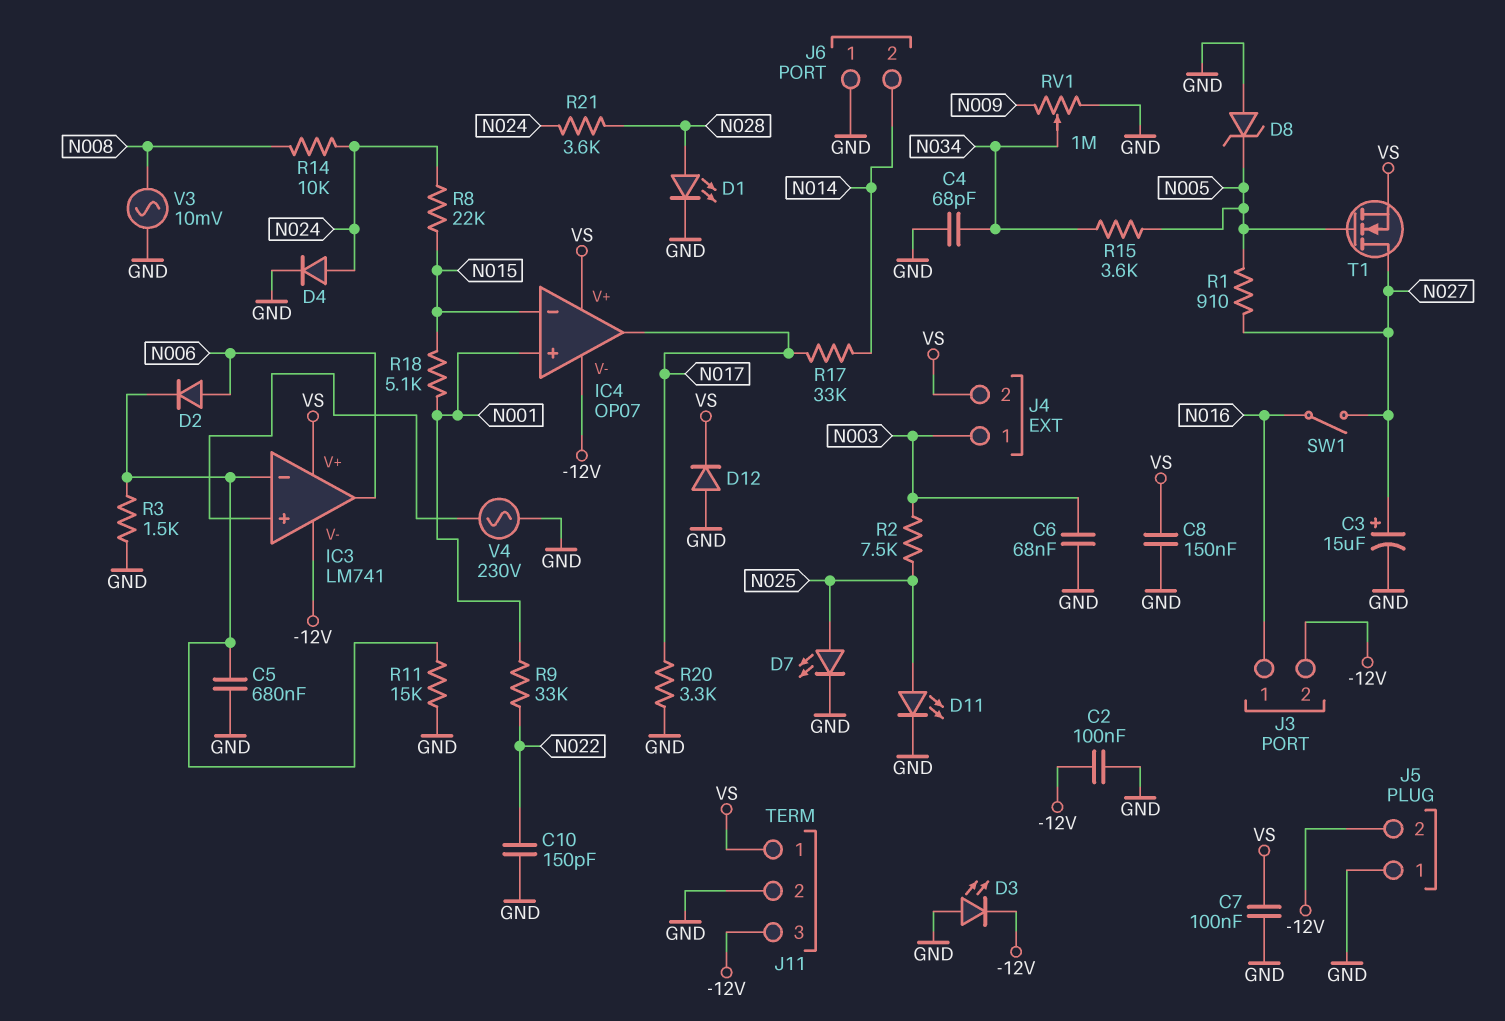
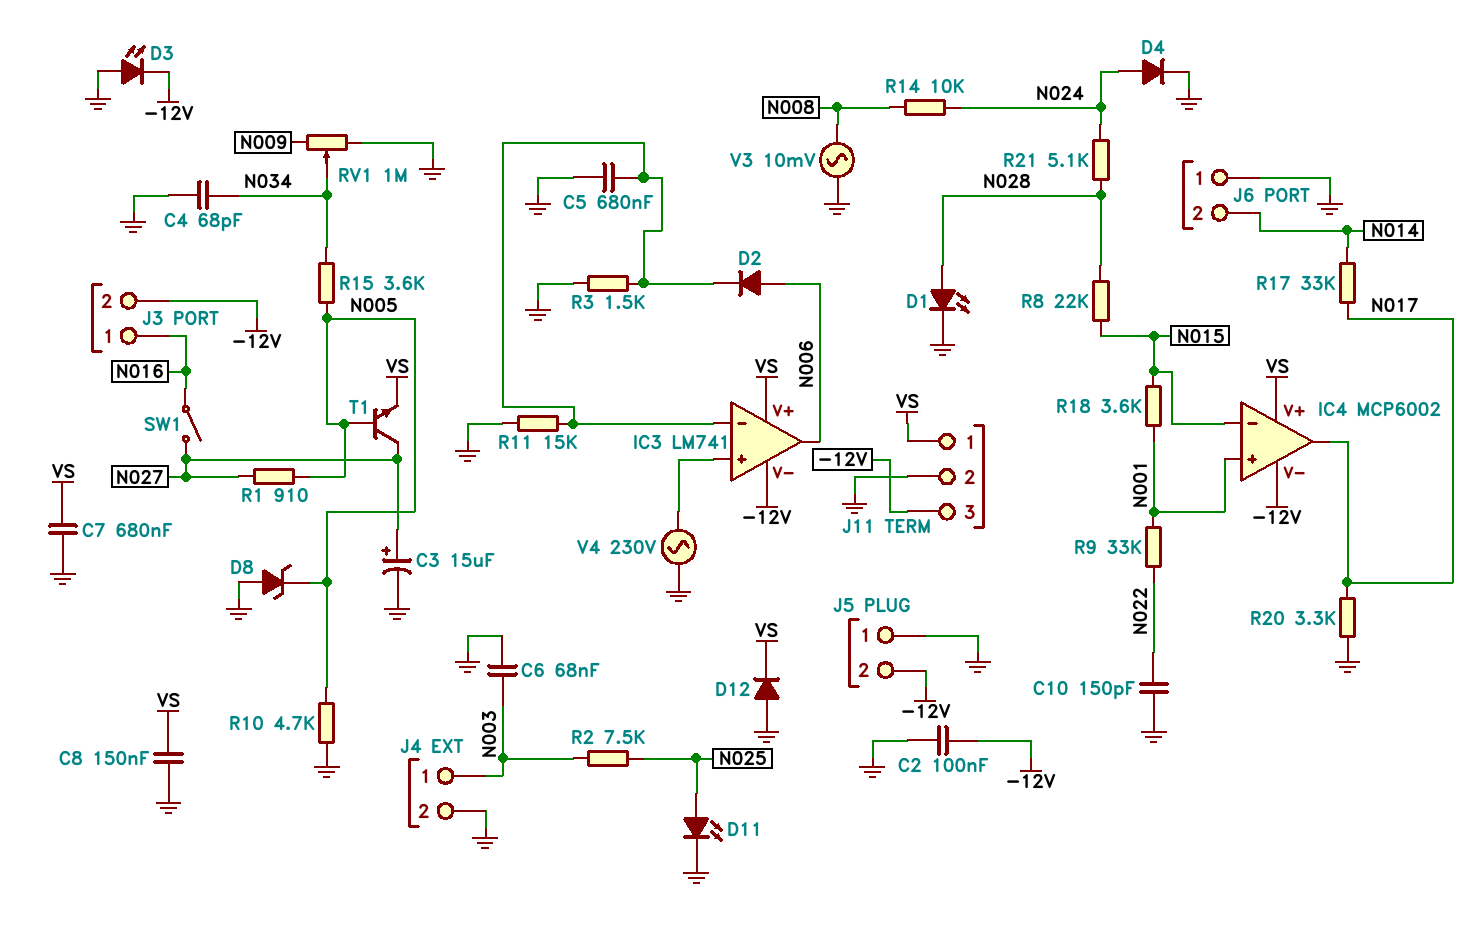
C7: 100nF (GND, VS) -> 680nF (GND, VS)
D7: LED (A N025, K GND) -> none
IC4: OP07 -> MCP6002
J4 pin 2: VS -> GND
R8: 22k (N015, N024) -> 22k (N015, N028)
R10: none -> 4.7k (GND, N005)
R18: 5.1k (N001, N015) -> 3.6k (N001, N015)
R21: 3.6k (N024, N028) -> 5.1k (N024, N028)
T1: NMOS (G N005, D N027, S VS) -> NPN (B N005, C N027, E VS)

